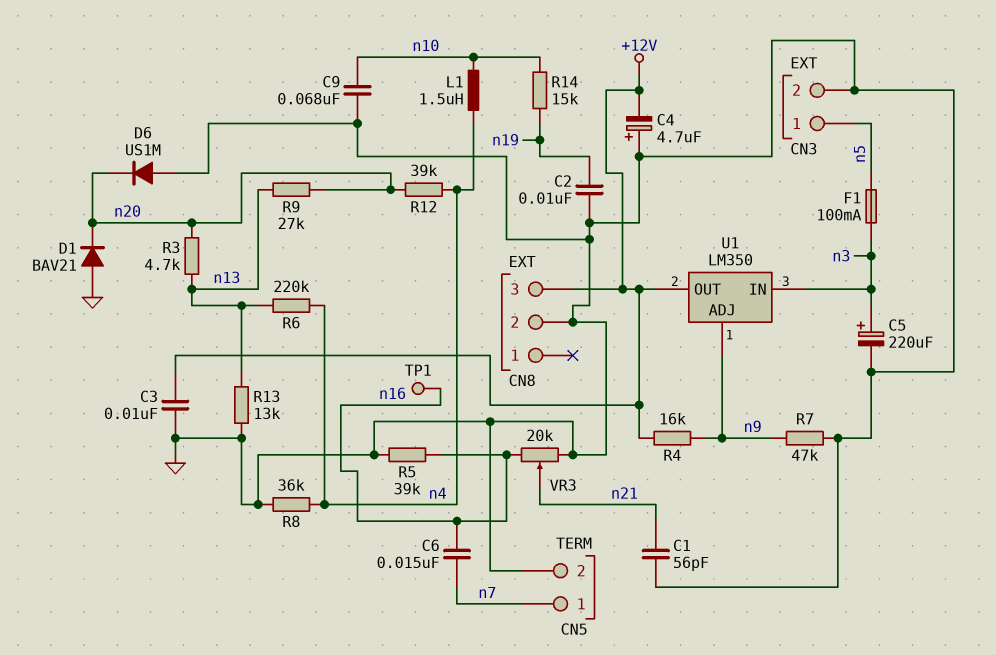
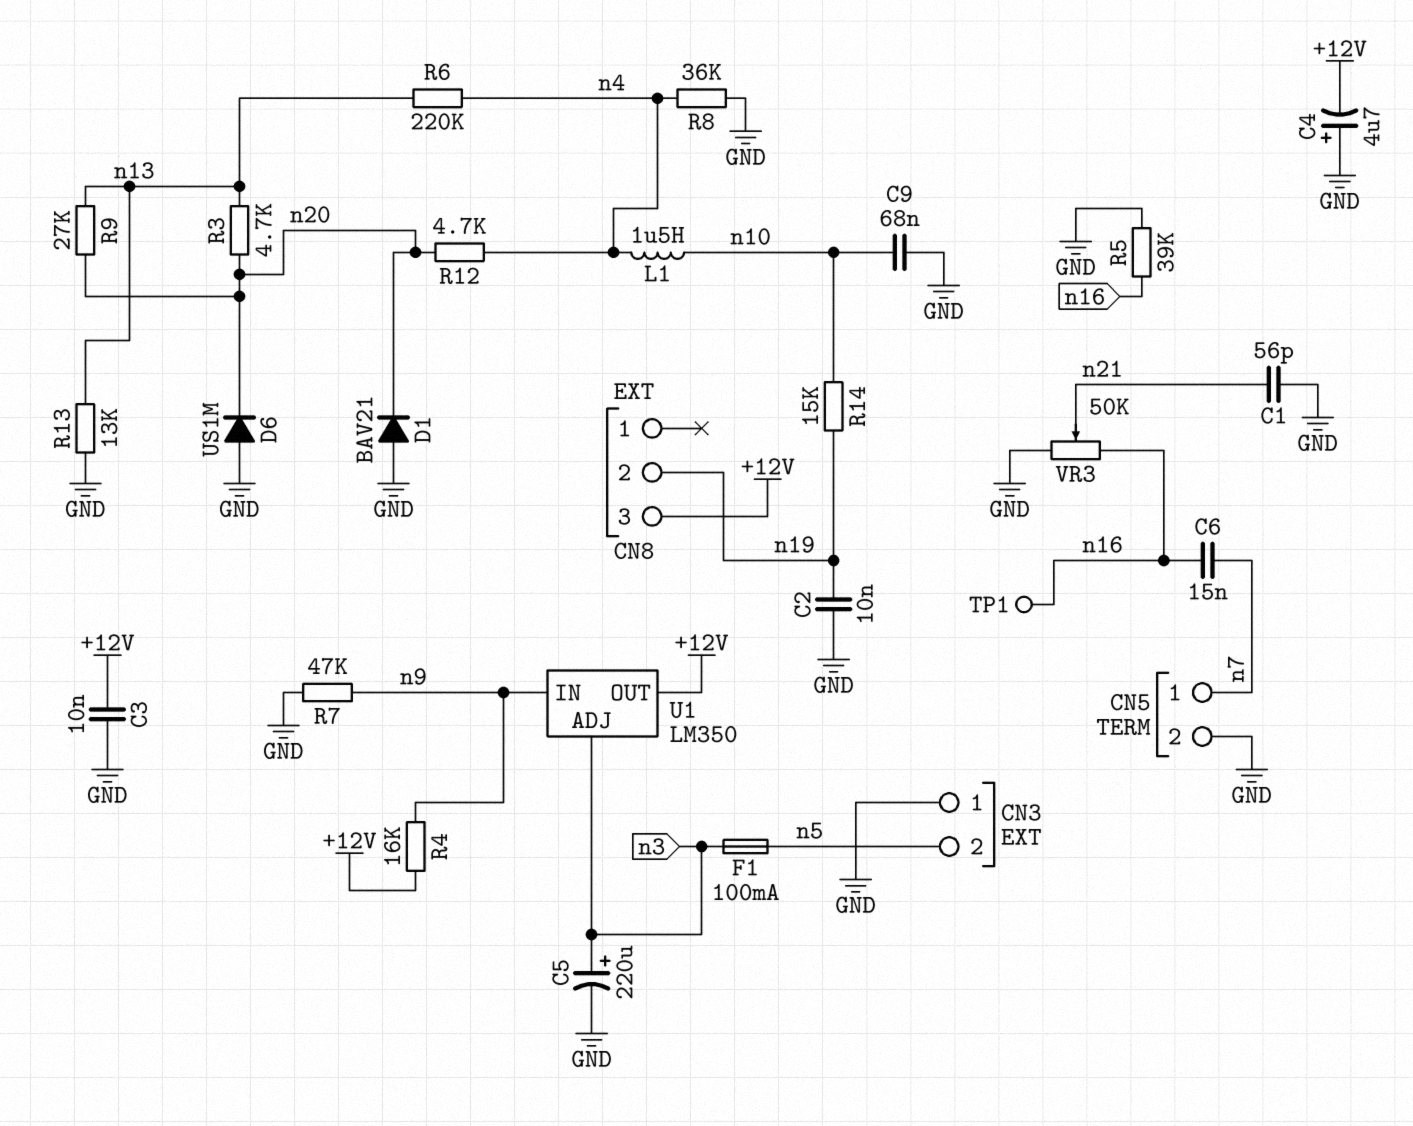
CN3 pin 1: n5 -> GND
CN3 pin 2: GND -> n5
CN8 pin 2: GND -> n19
R12: 39k (n4, n20) -> 4.7k (n4, n20)
U1 pin ADJ: n9 -> n3
U1 pin IN: n3 -> n9
VR3: 20k (GND, n16, wiper n21) -> 50k (GND, n16, wiper n21)

